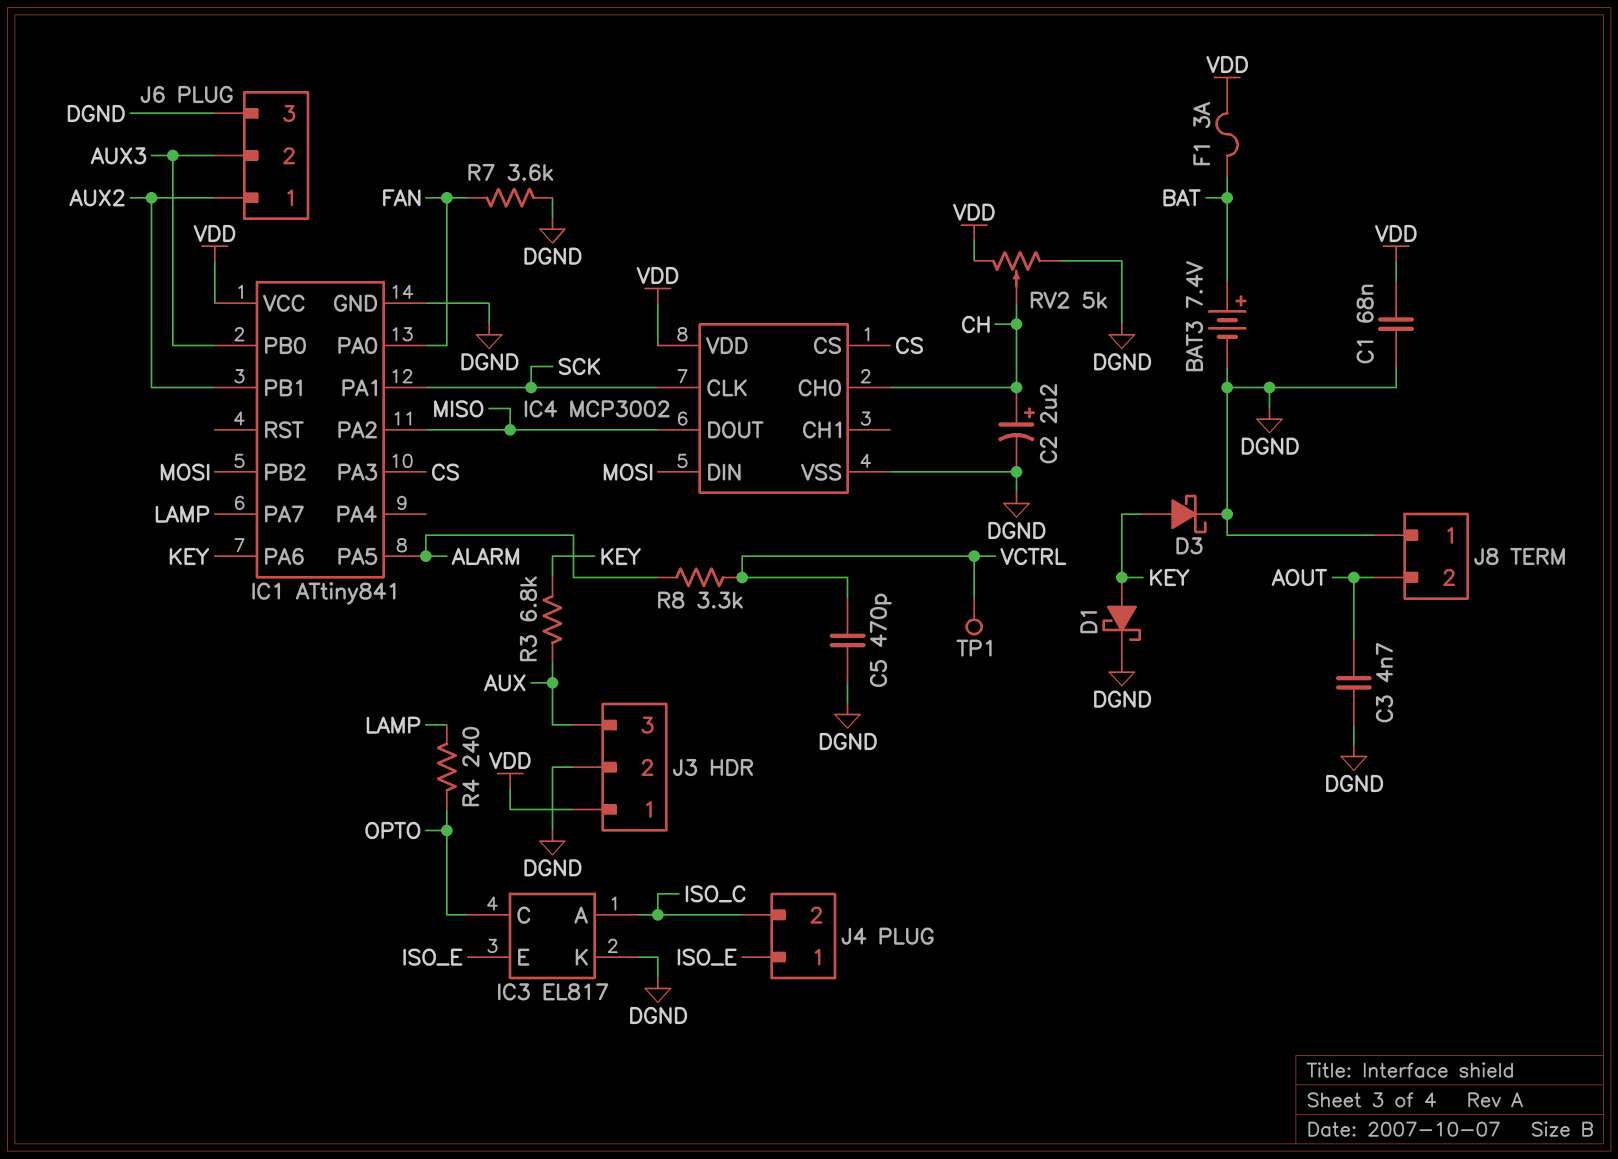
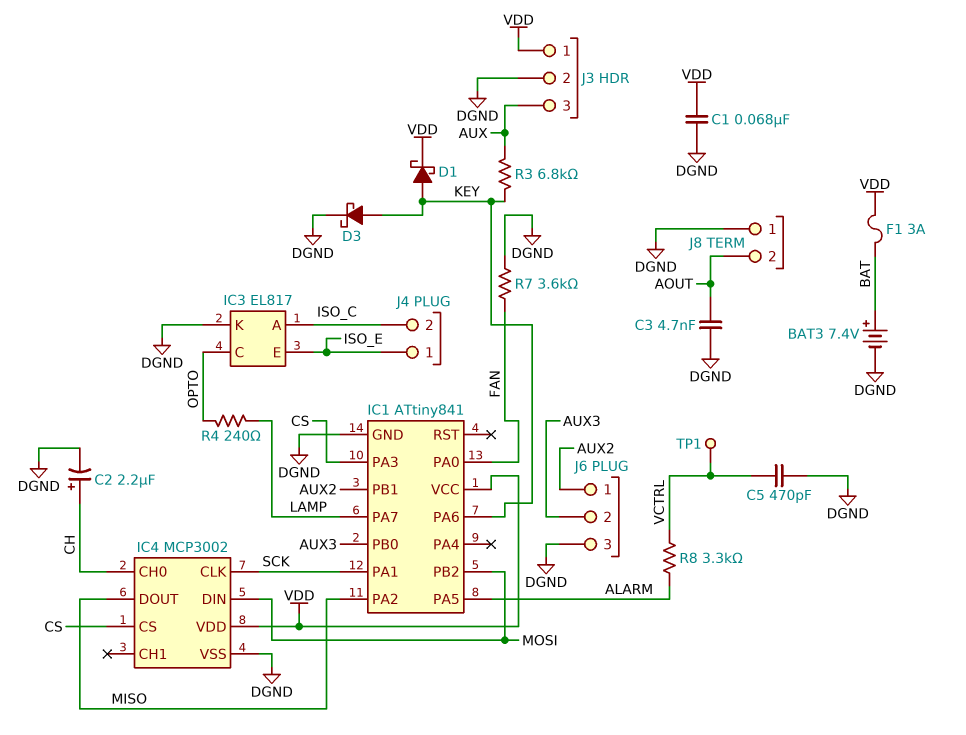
D1: schottky (A KEY, K DGND) -> schottky (A KEY, K VDD)
RV2: 5k (DGND, VDD, wiper CH) -> none

